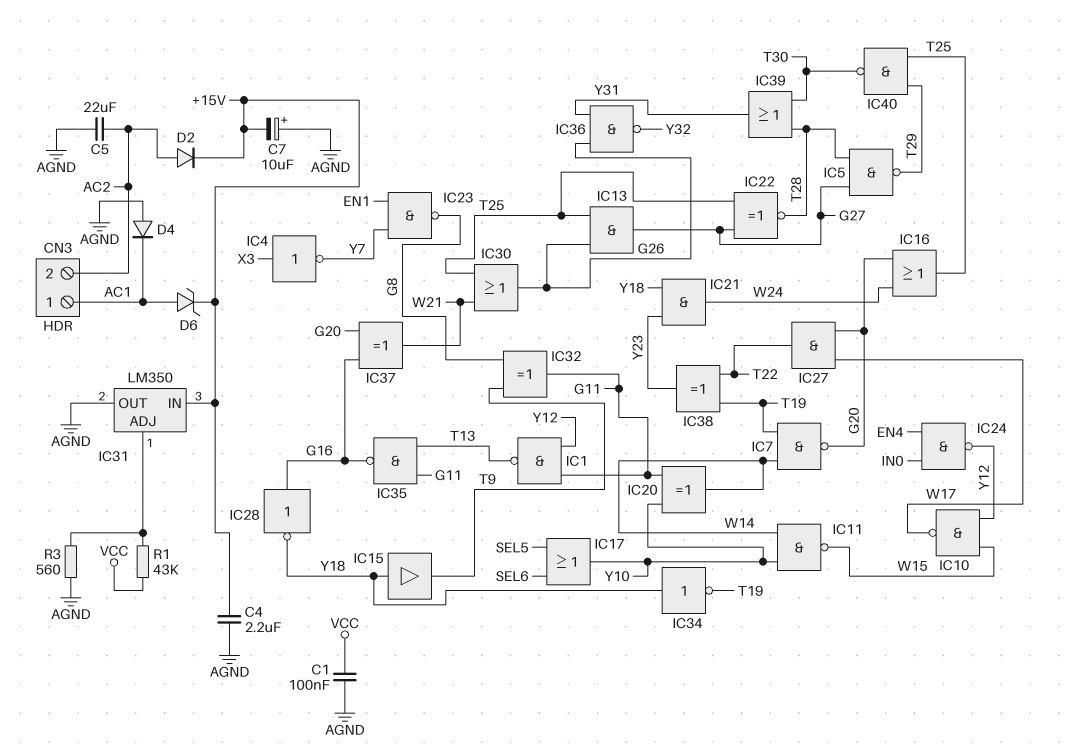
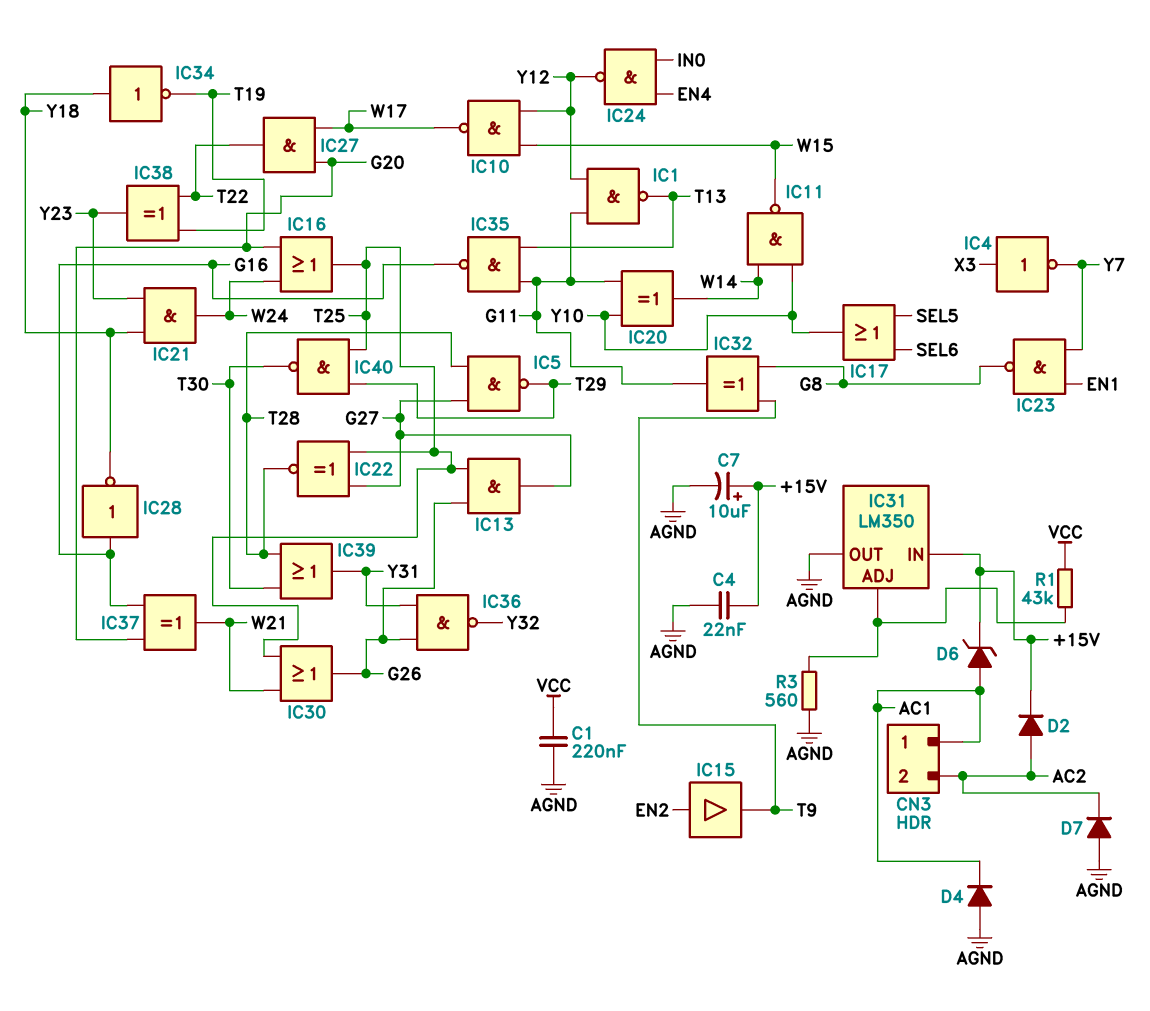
C1: 100nF (AGND, VCC) -> 220nF (AGND, VCC)
C4: 2.2uF (+15V, AGND) -> 22nF (+15V, AGND)
C5: 22uF (AC2, AGND) -> none
C7: 10uF (plus AGND, minus +15V) -> 10uF (plus +15V, minus AGND)
D7: none -> diode (A AGND, K AC2)
IC7: NAND (in T19, in W14, out G20) -> none
IC15: buffer (in Y18, out T9) -> buffer (in EN2, out T9)

